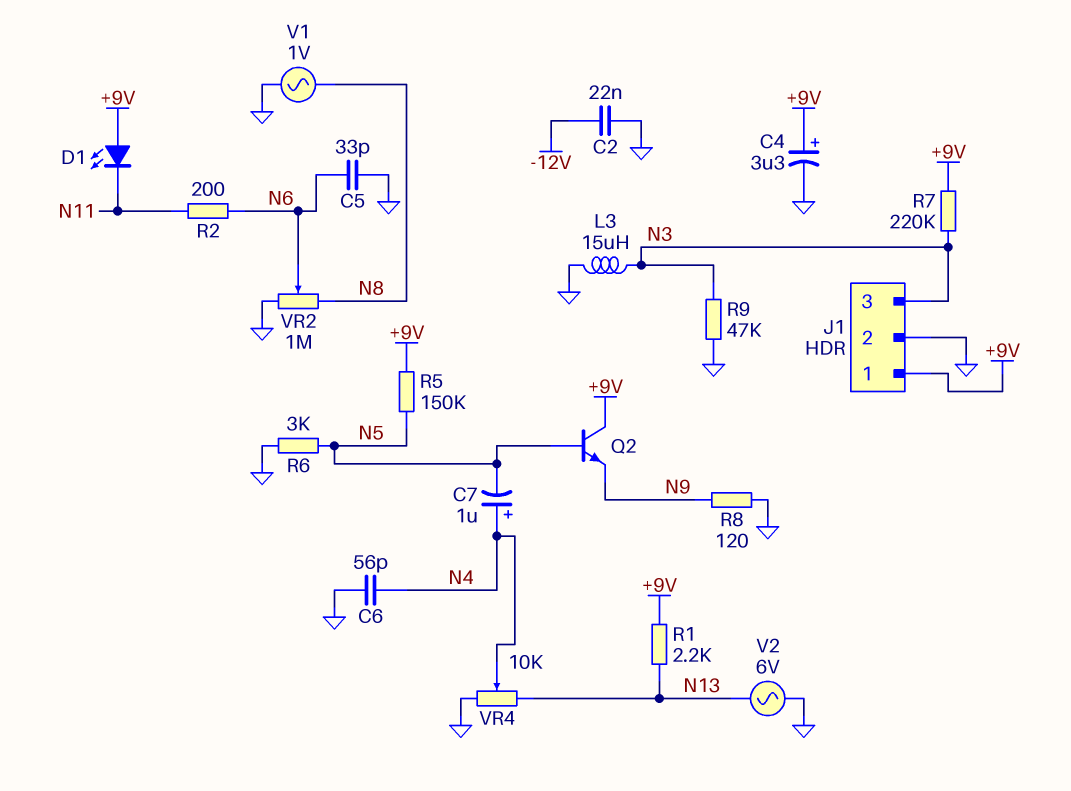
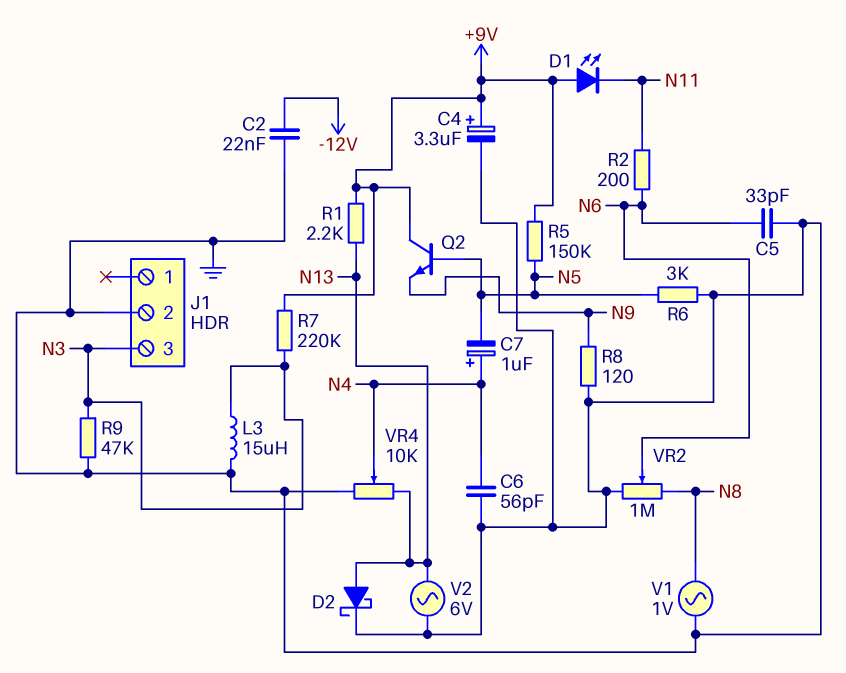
D2: none -> schottky (A N13, K GND)
J1 pin 1: +9V -> none

